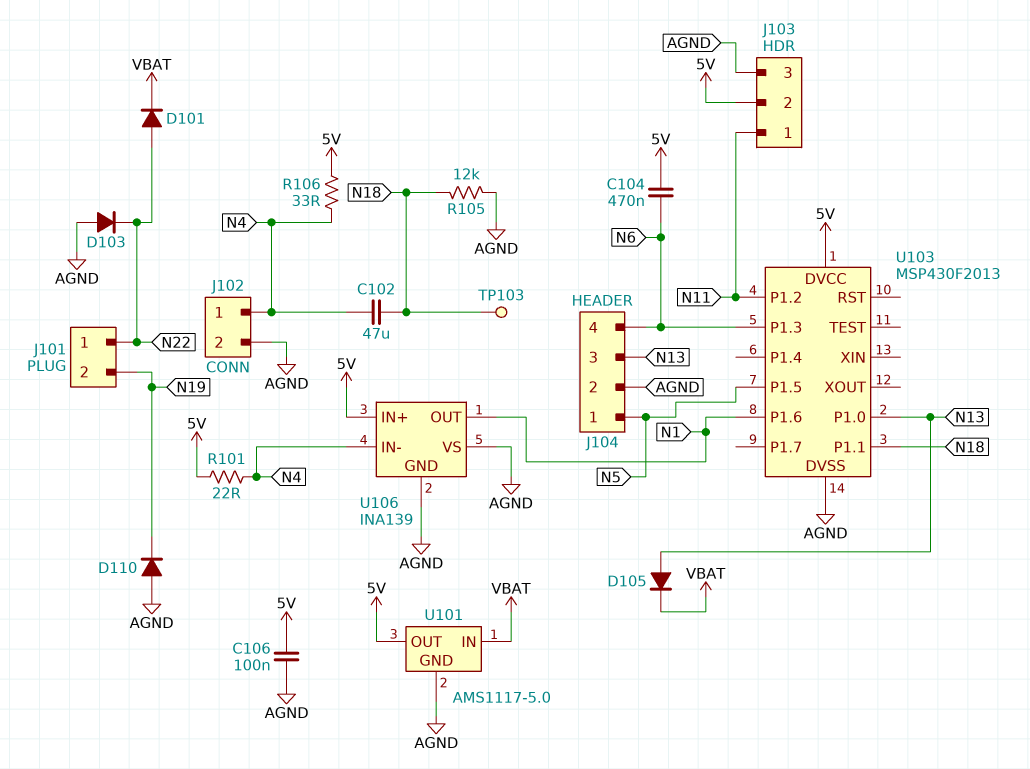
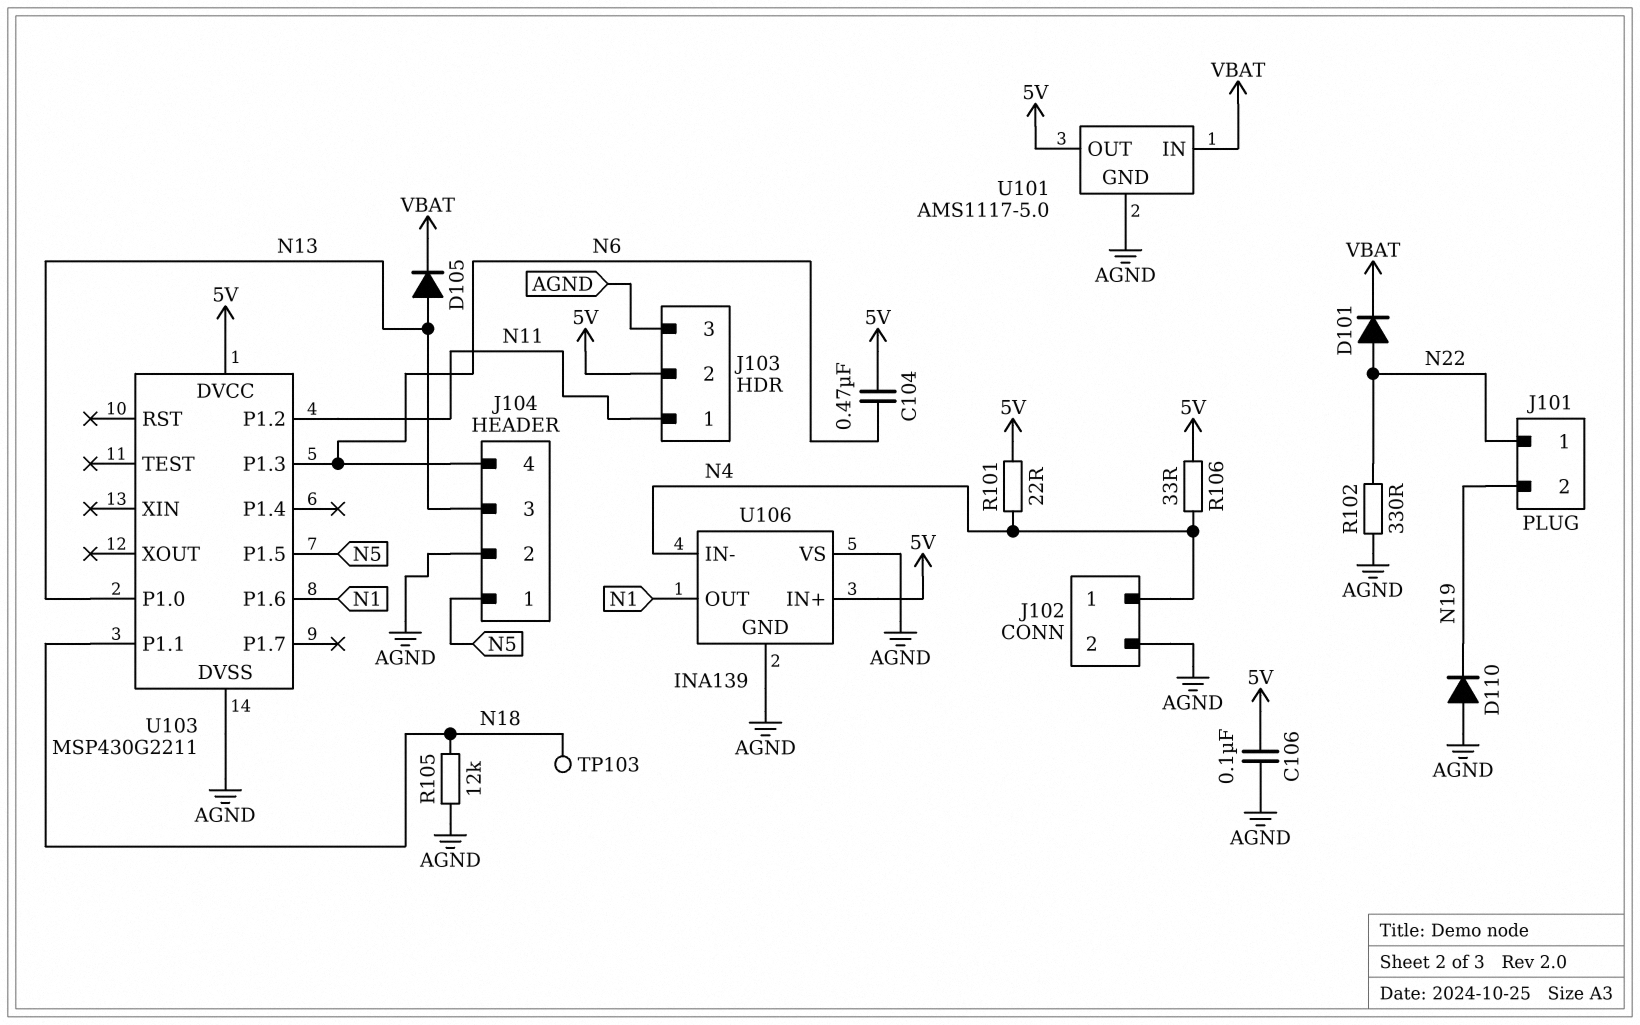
C102: 47uF (N4, N18) -> none
D103: diode (A AGND, K N22) -> none
R102: none -> 330 (AGND, N22)
U103: MSP430F2013 -> MSP430G2211

